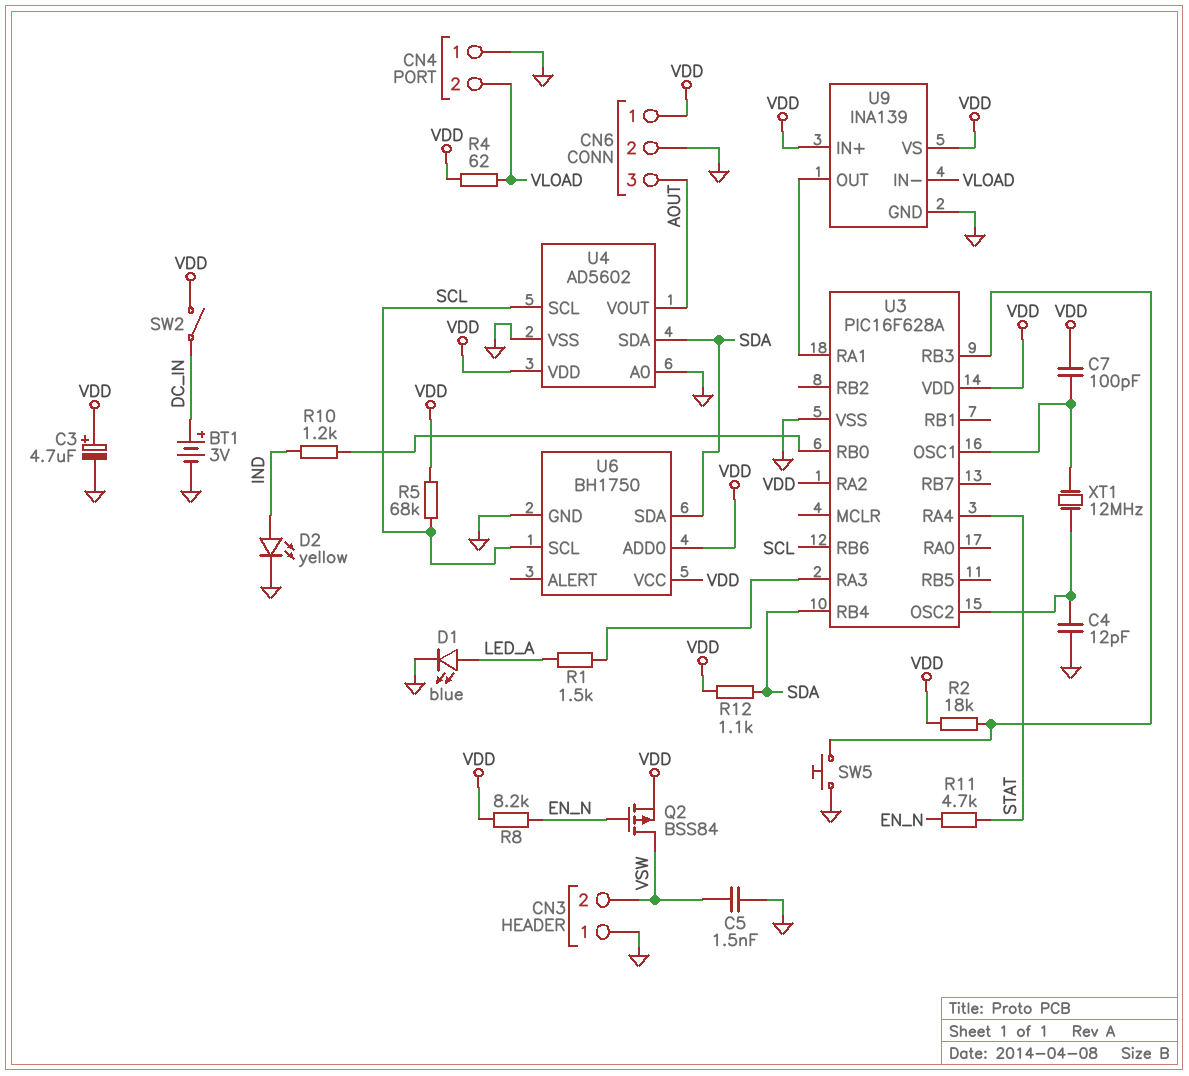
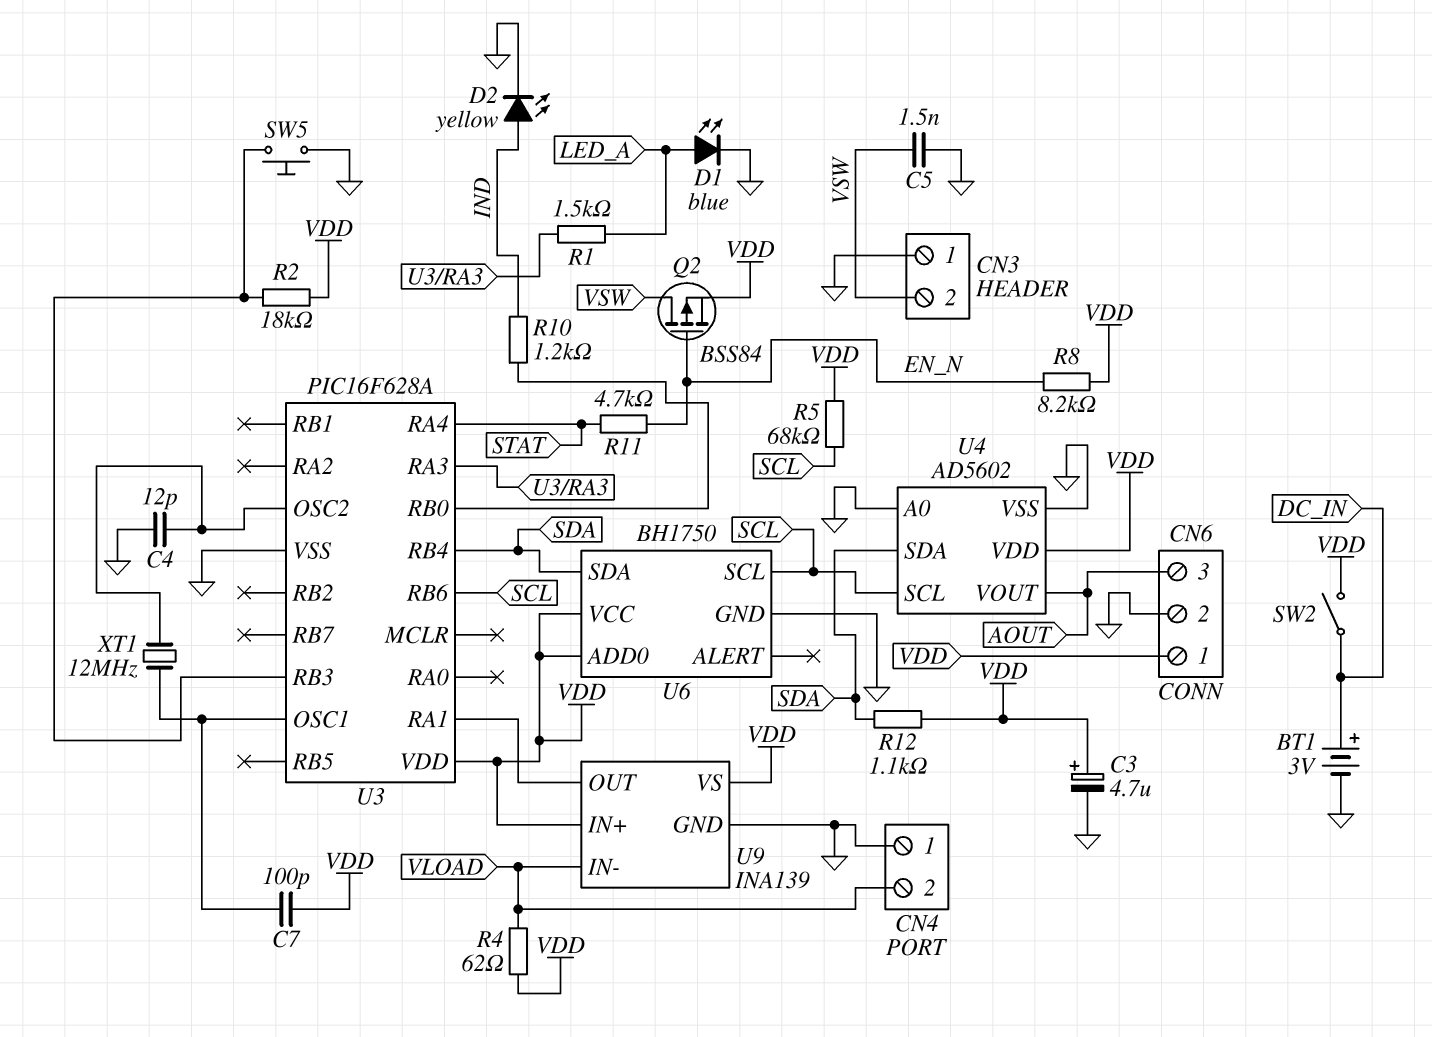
U3 pin RA2: VDD -> none

